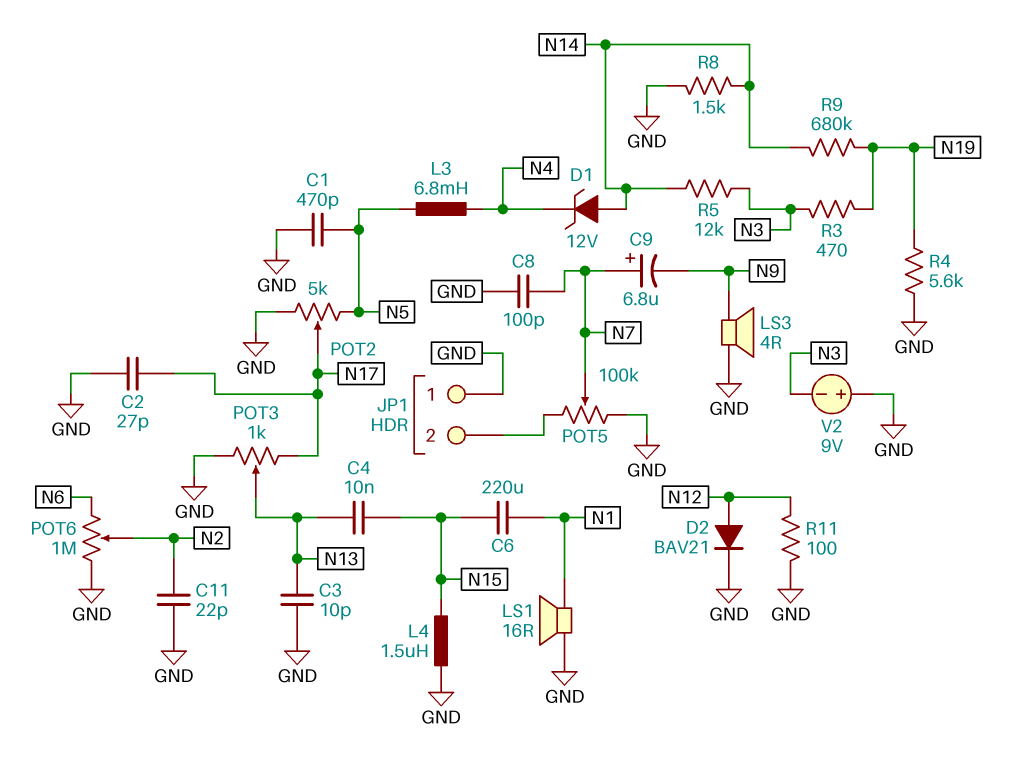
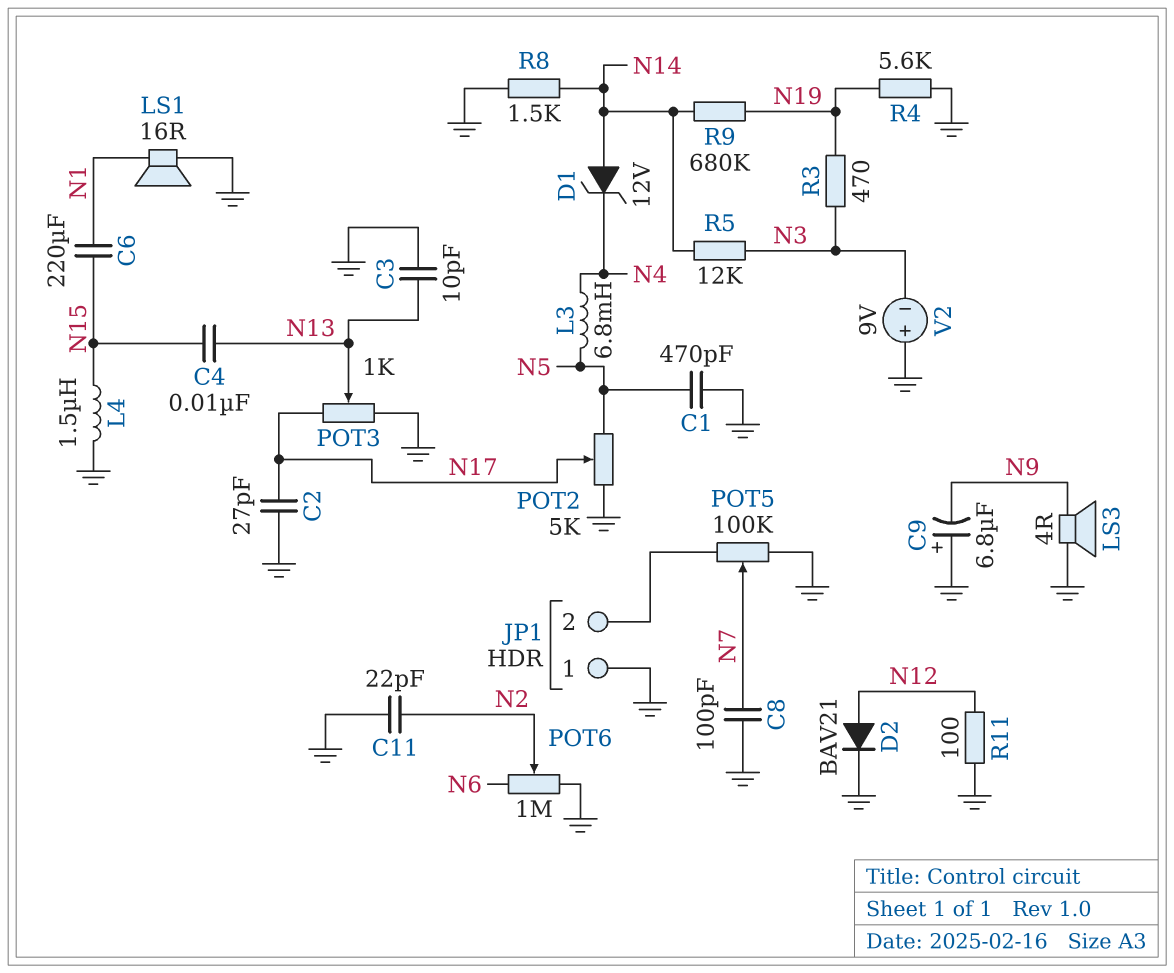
C9: 6.8uF (plus N7, minus N9) -> 6.8uF (plus GND, minus N9)

